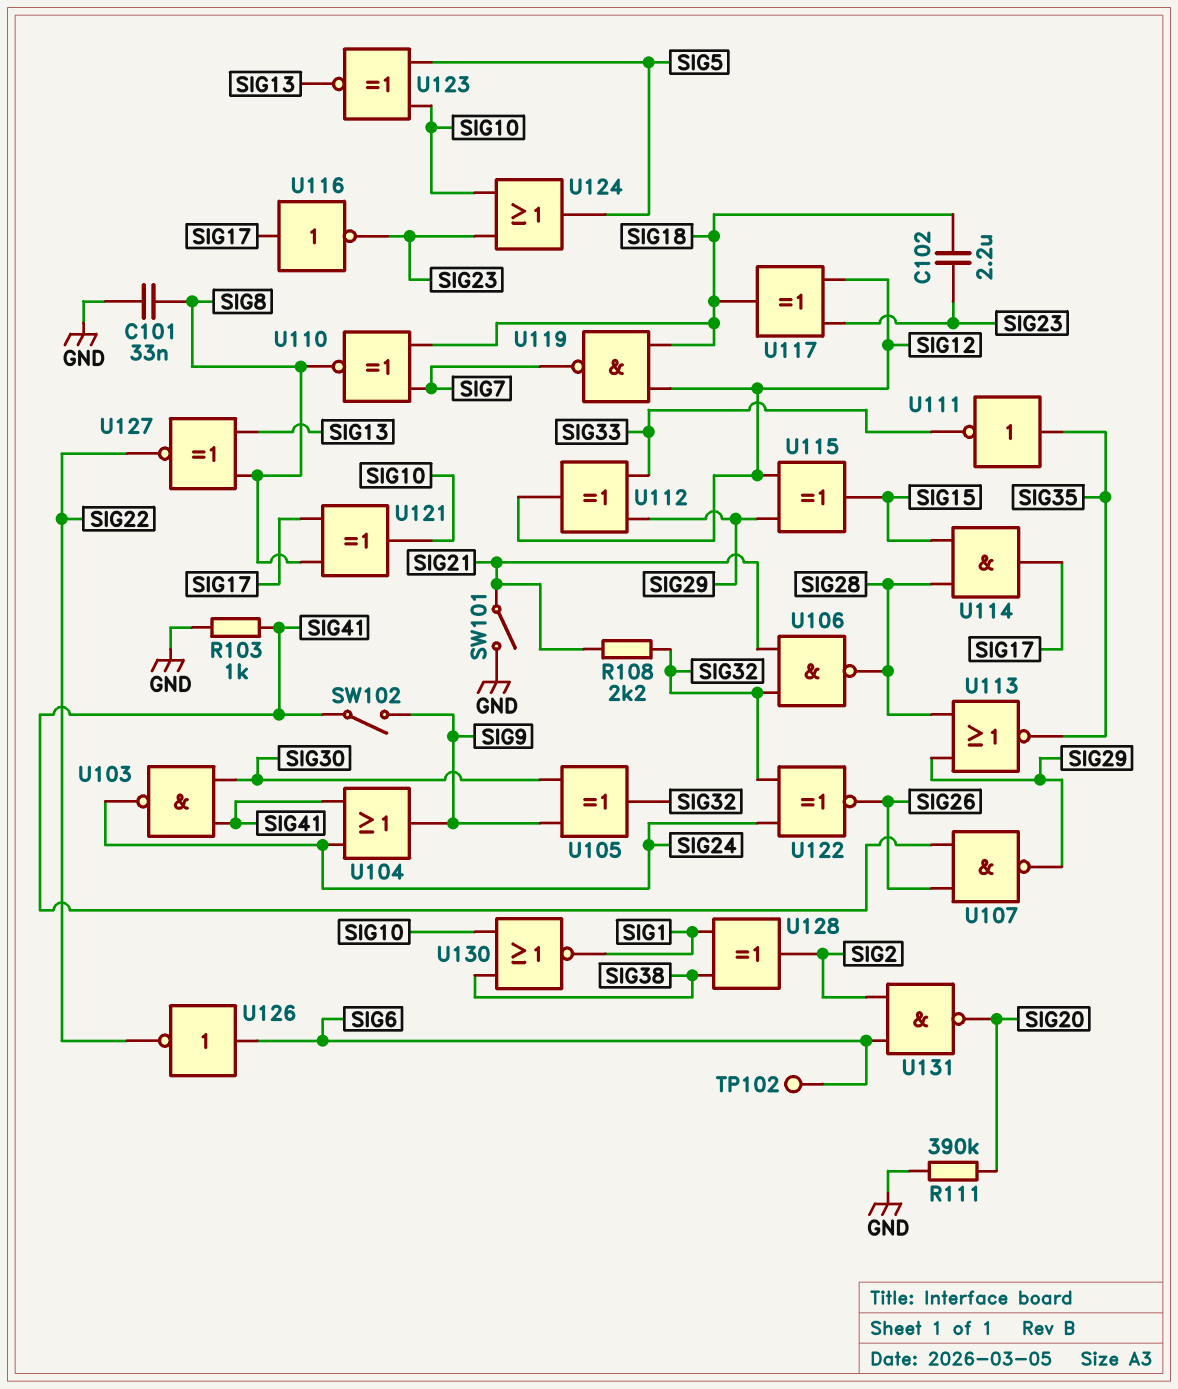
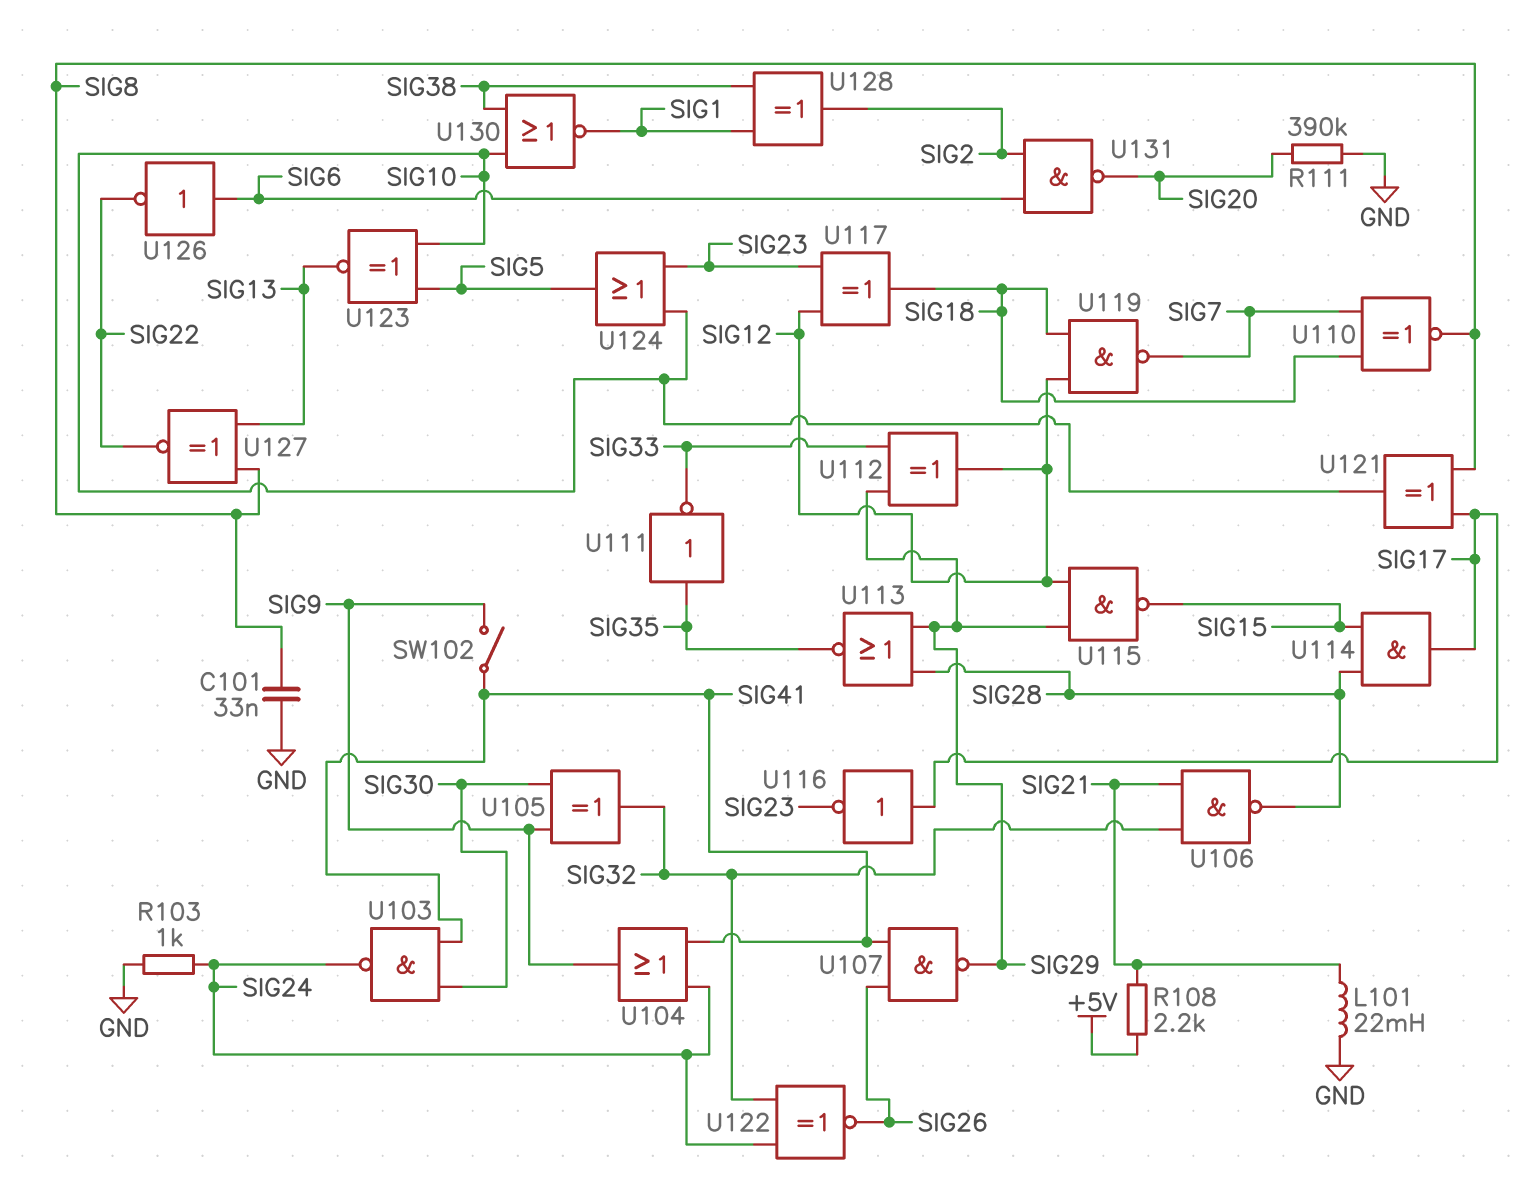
C102: 2.2uF (SIG18, SIG23) -> none
L101: none -> 22mH (GND, SIG21)
R103: 1k (GND, SIG41) -> 1k (GND, SIG24)
R108: 2.2k (SIG21, SIG32) -> 2.2k (+5V, SIG21)
SW101: switch (GND, SIG21) -> none
TP102: test point (SIG6) -> none
U115: XOR (in SIG12, in SIG29, out SIG15) -> NAND (in SIG12, in SIG29, out SIG15)

